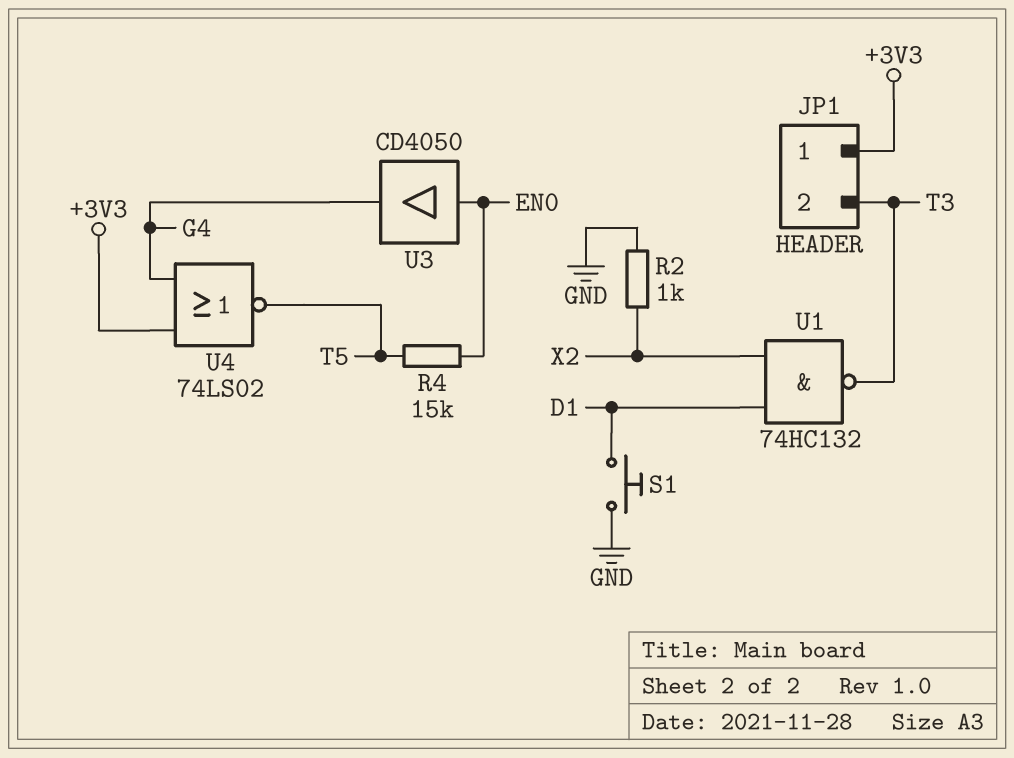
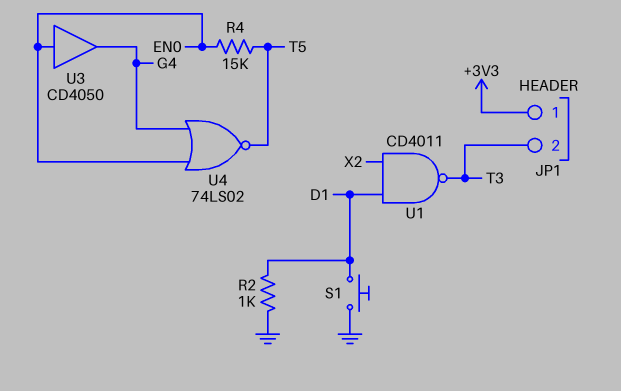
R2: 1k (GND, X2) -> 1k (D1, GND)
U1: NAND 74HC132 (in D1, in X2, out T3) -> NAND CD4011 (in D1, in X2, out T3)
U4: NOR 74LS02 (in +3V3, in G4, out T5) -> NOR 74LS02 (in EN0, in G4, out T5)

